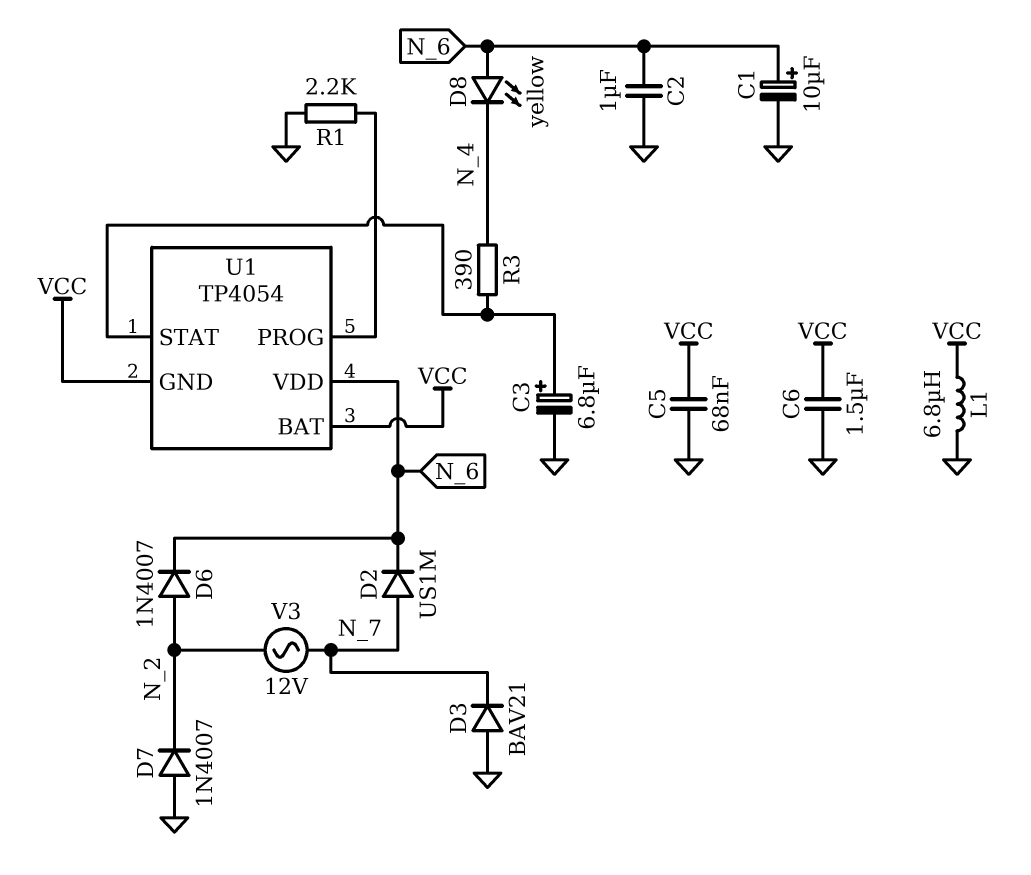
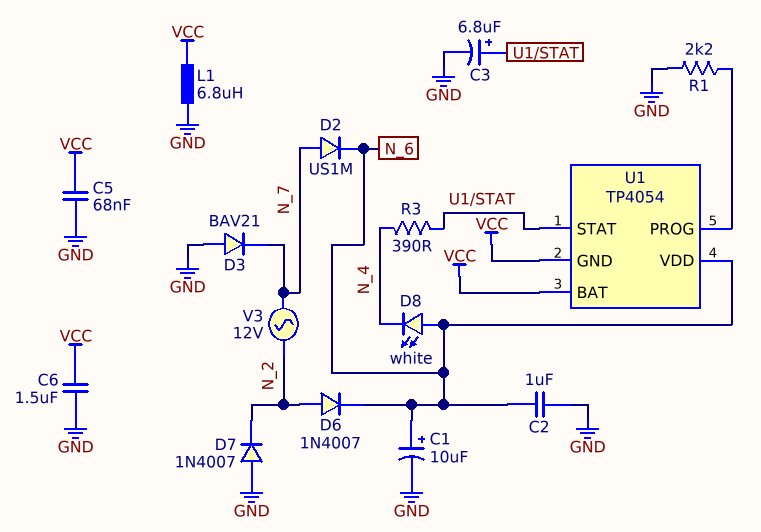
D8: LED yellow (A N_6, K N_4) -> LED white (A N_6, K N_4)

